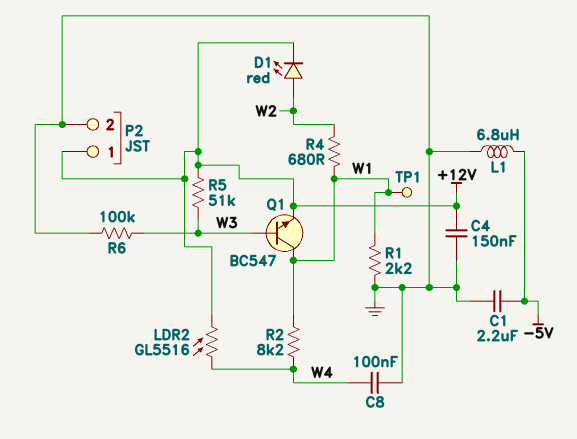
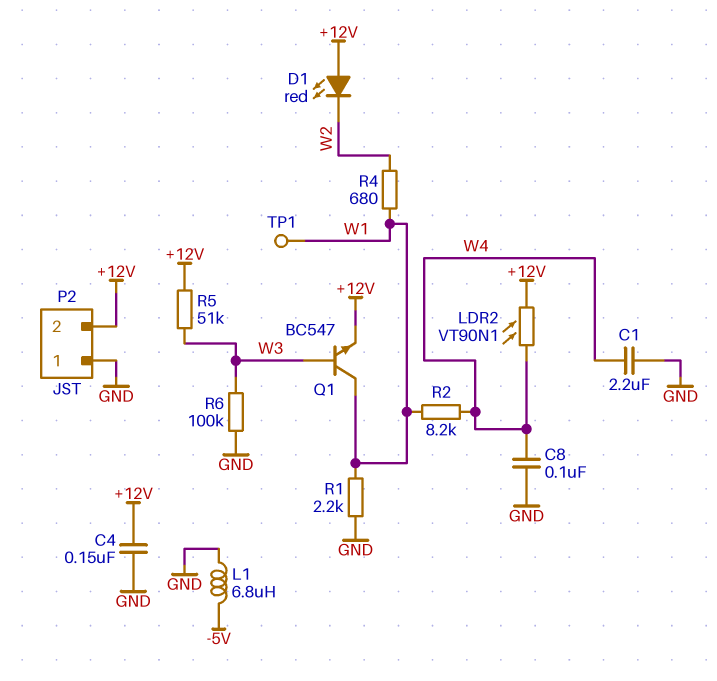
C1: 2.2uF (-5V, GND) -> 2.2uF (GND, W4)
D1: LED red (A W2, K +12V) -> LED red (A +12V, K W2)
LDR2: GL5516 (+12V, W4) -> VT90N1 (+12V, W4)
P2 pin 1: +12V -> GND
P2 pin 2: GND -> +12V

